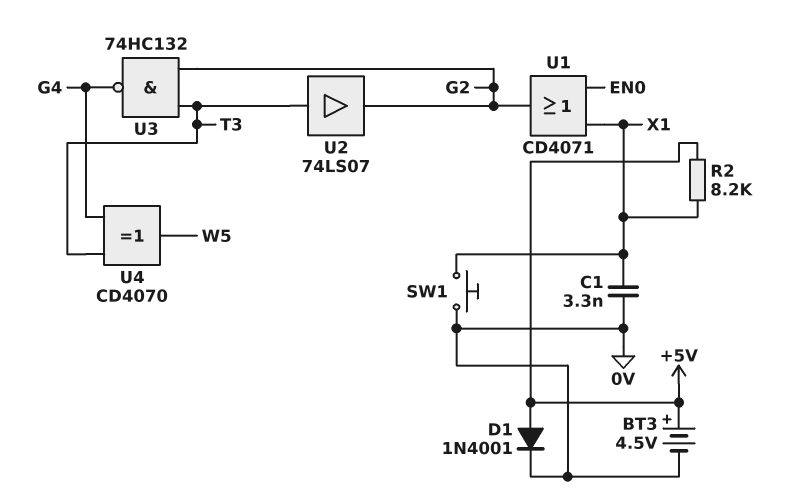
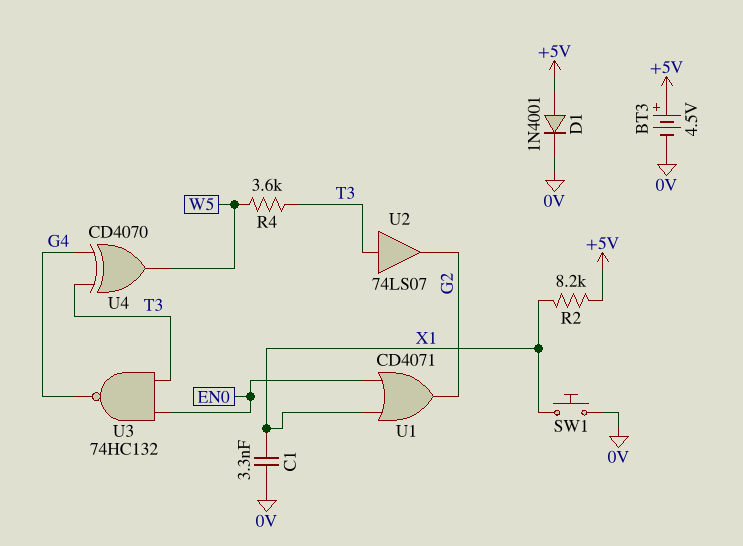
R4: none -> 3.6k (T3, W5)
U3: NAND 74HC132 (in G2, in T3, out G4) -> NAND 74HC132 (in EN0, in T3, out G4)

